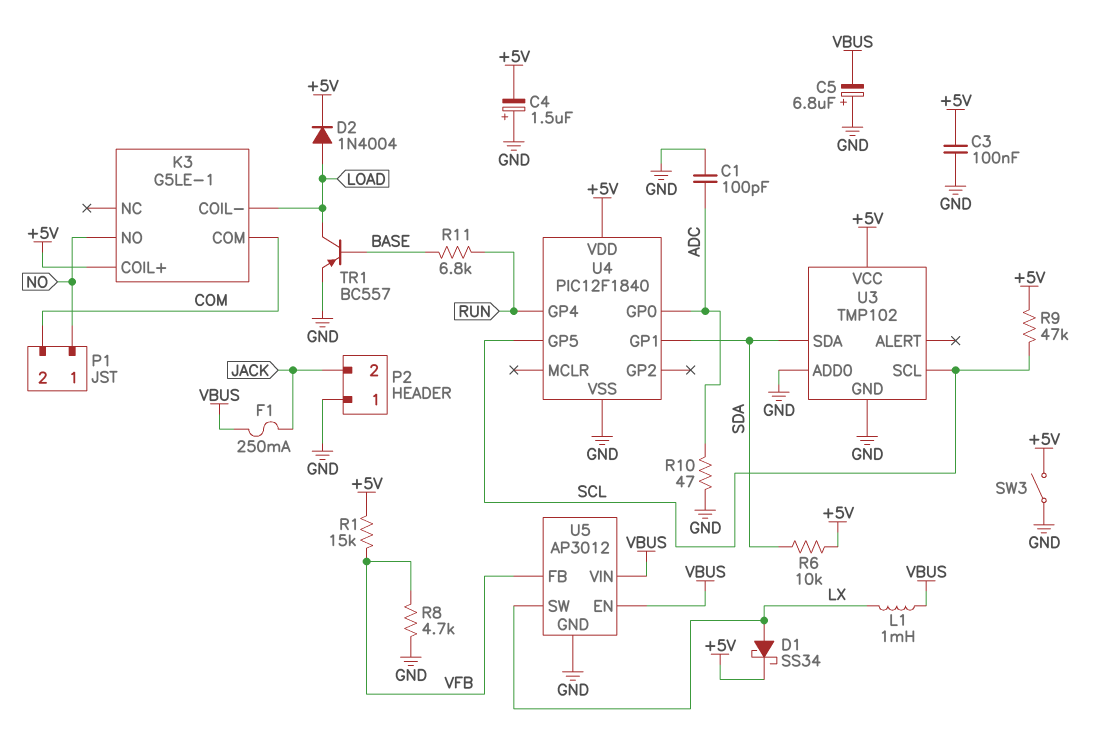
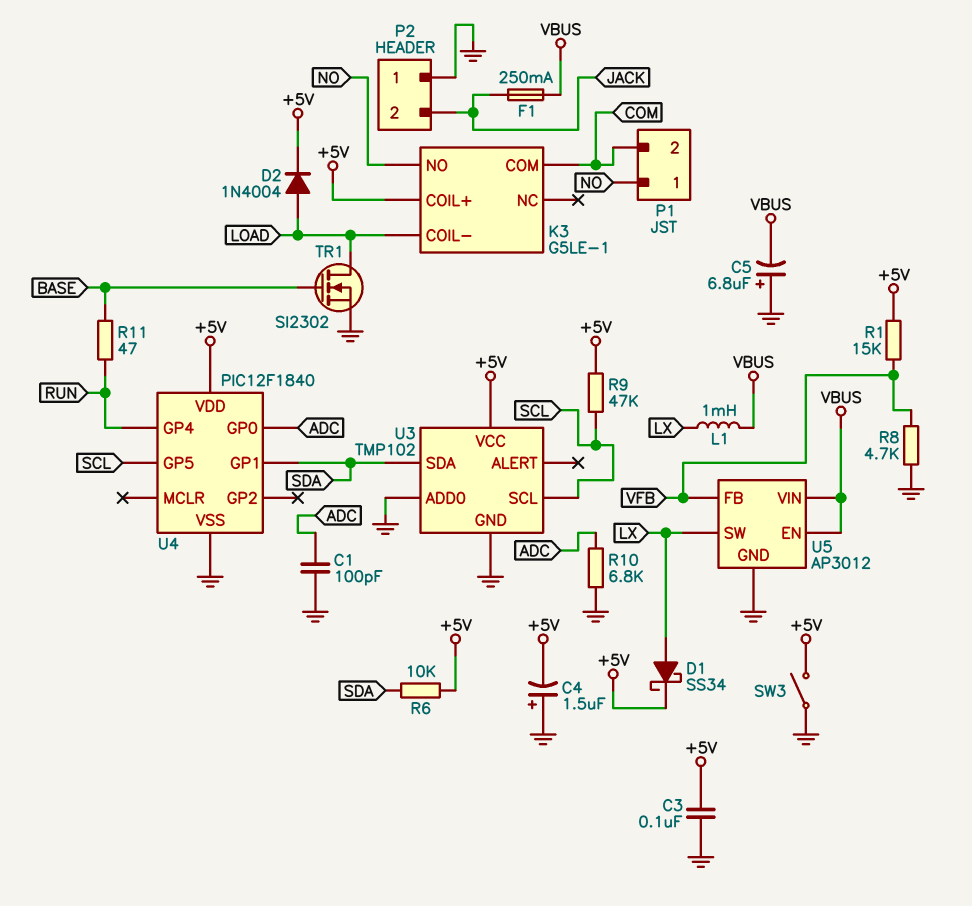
R10: 47 (ADC, GND) -> 6.8k (ADC, GND)
R11: 6.8k (BASE, RUN) -> 47 (BASE, RUN)
TR1: PNP BC557 (B BASE, C LOAD, E GND) -> NMOS SI2302 (G BASE, D LOAD, S GND)

